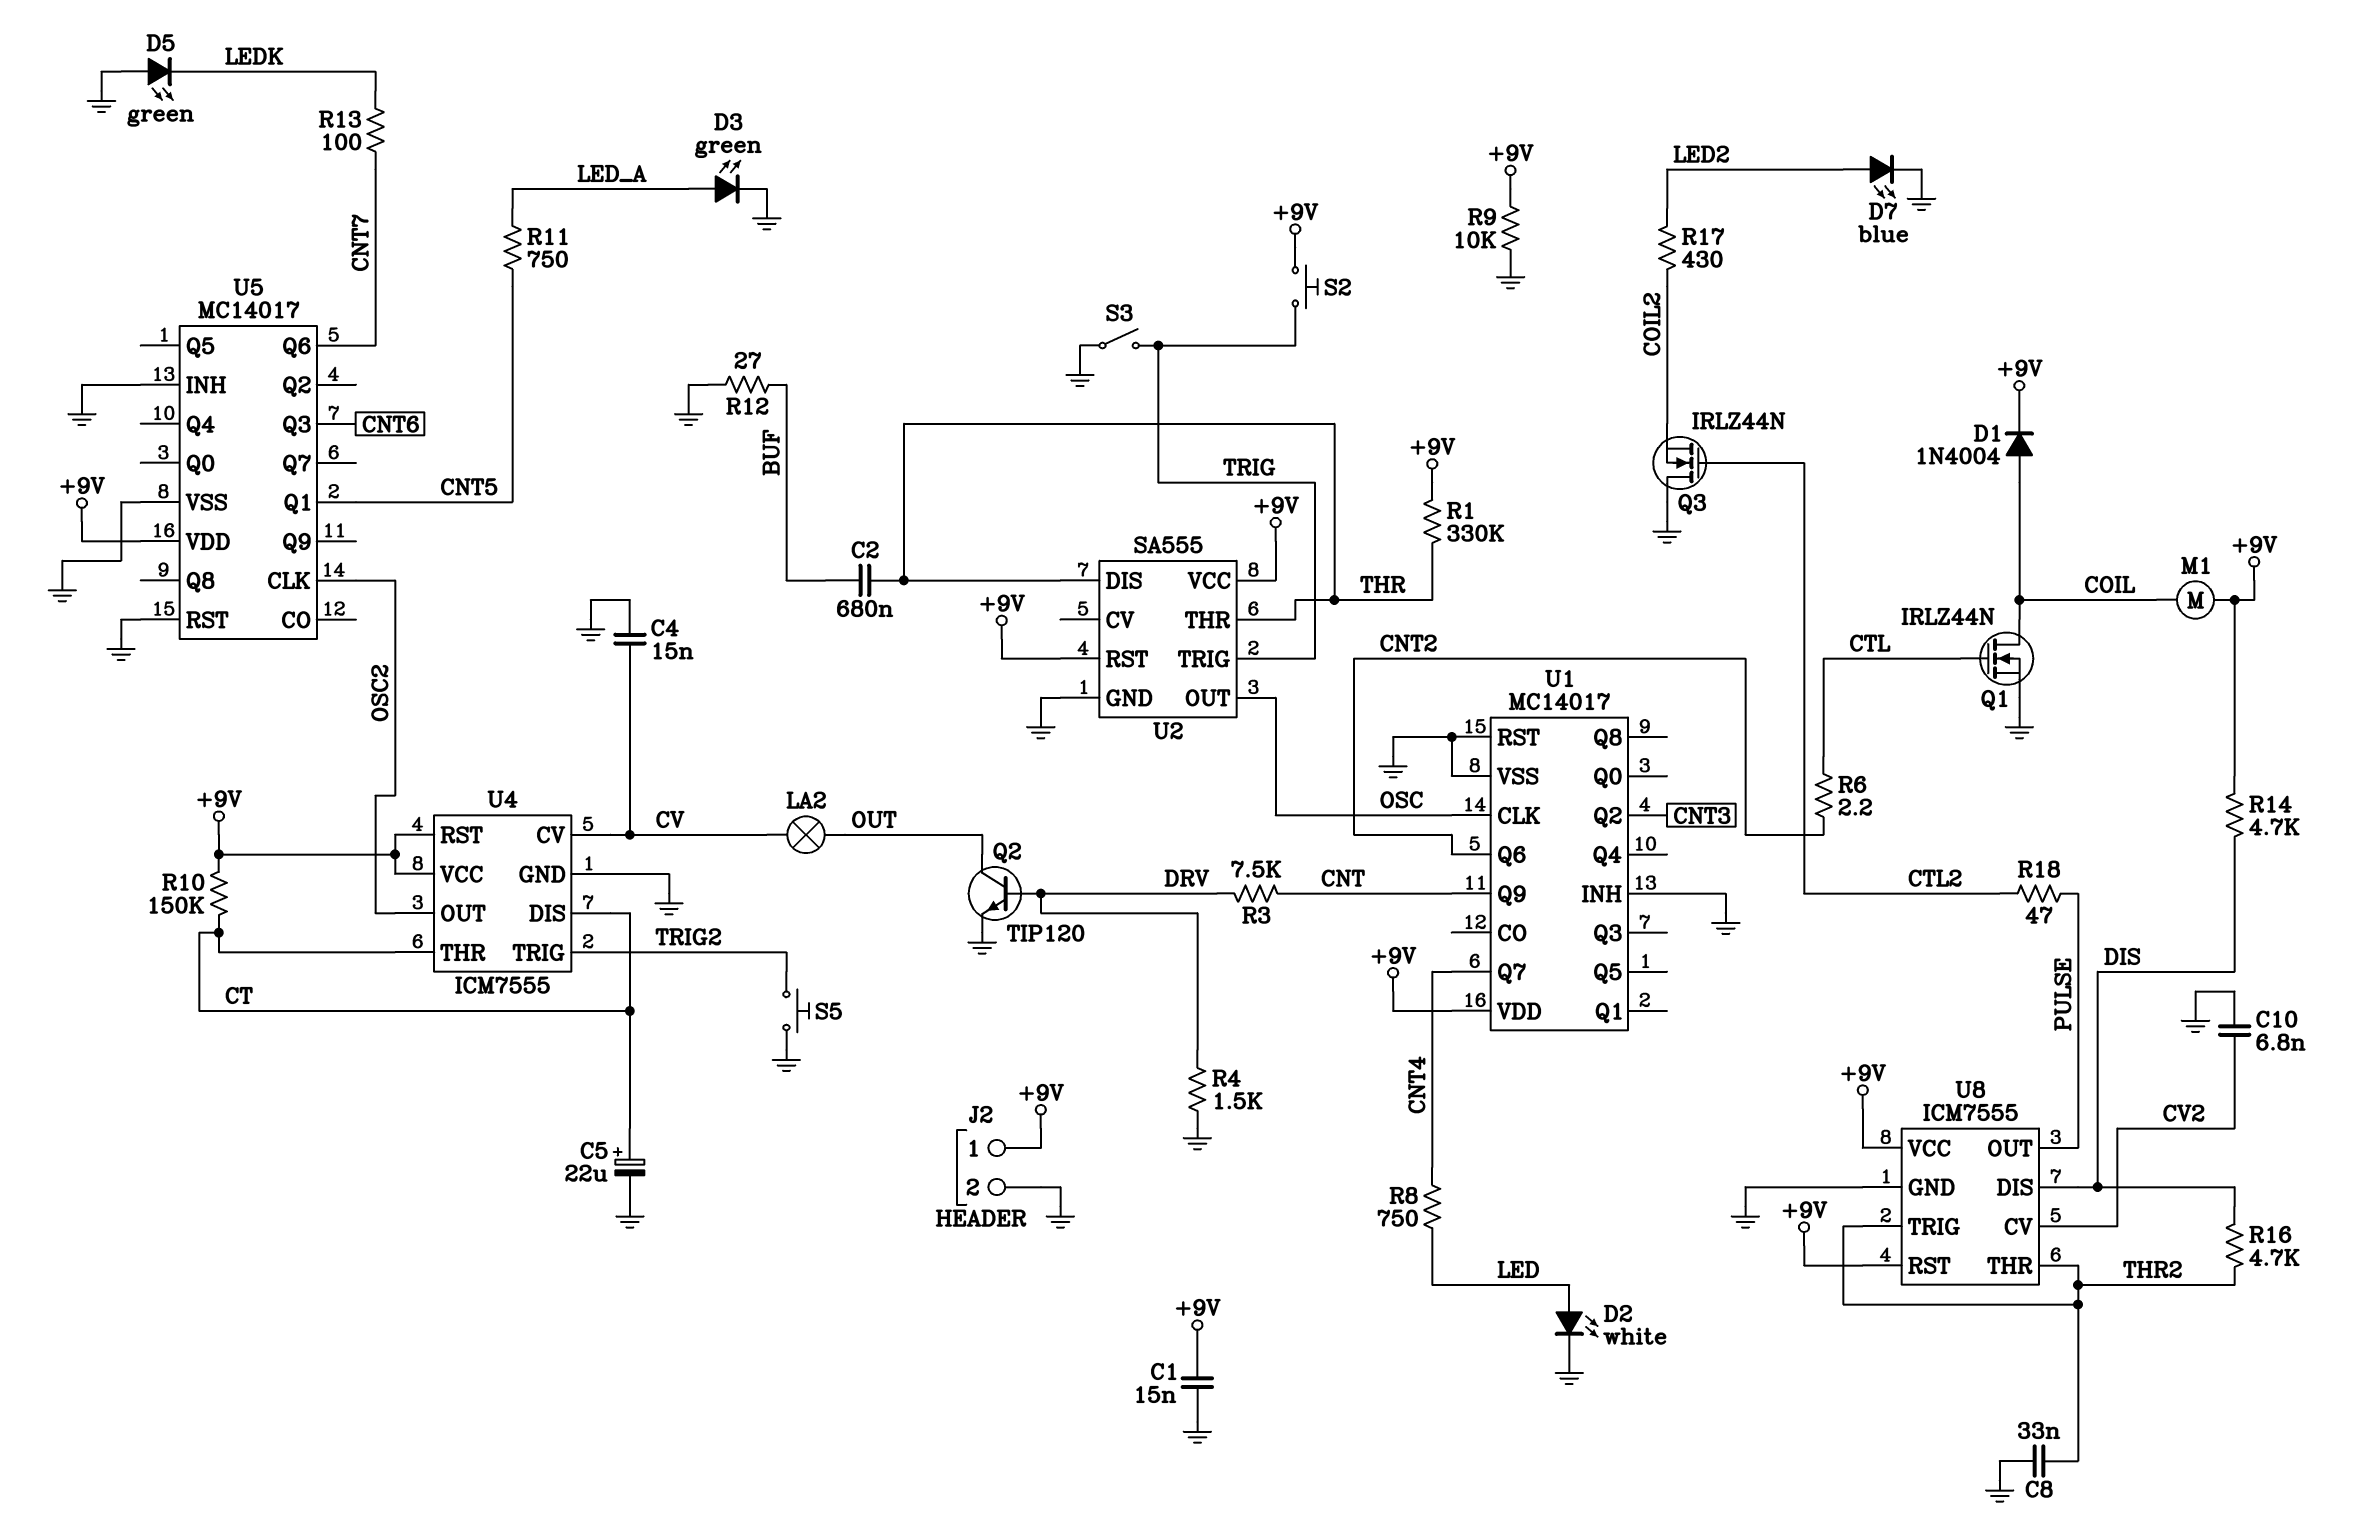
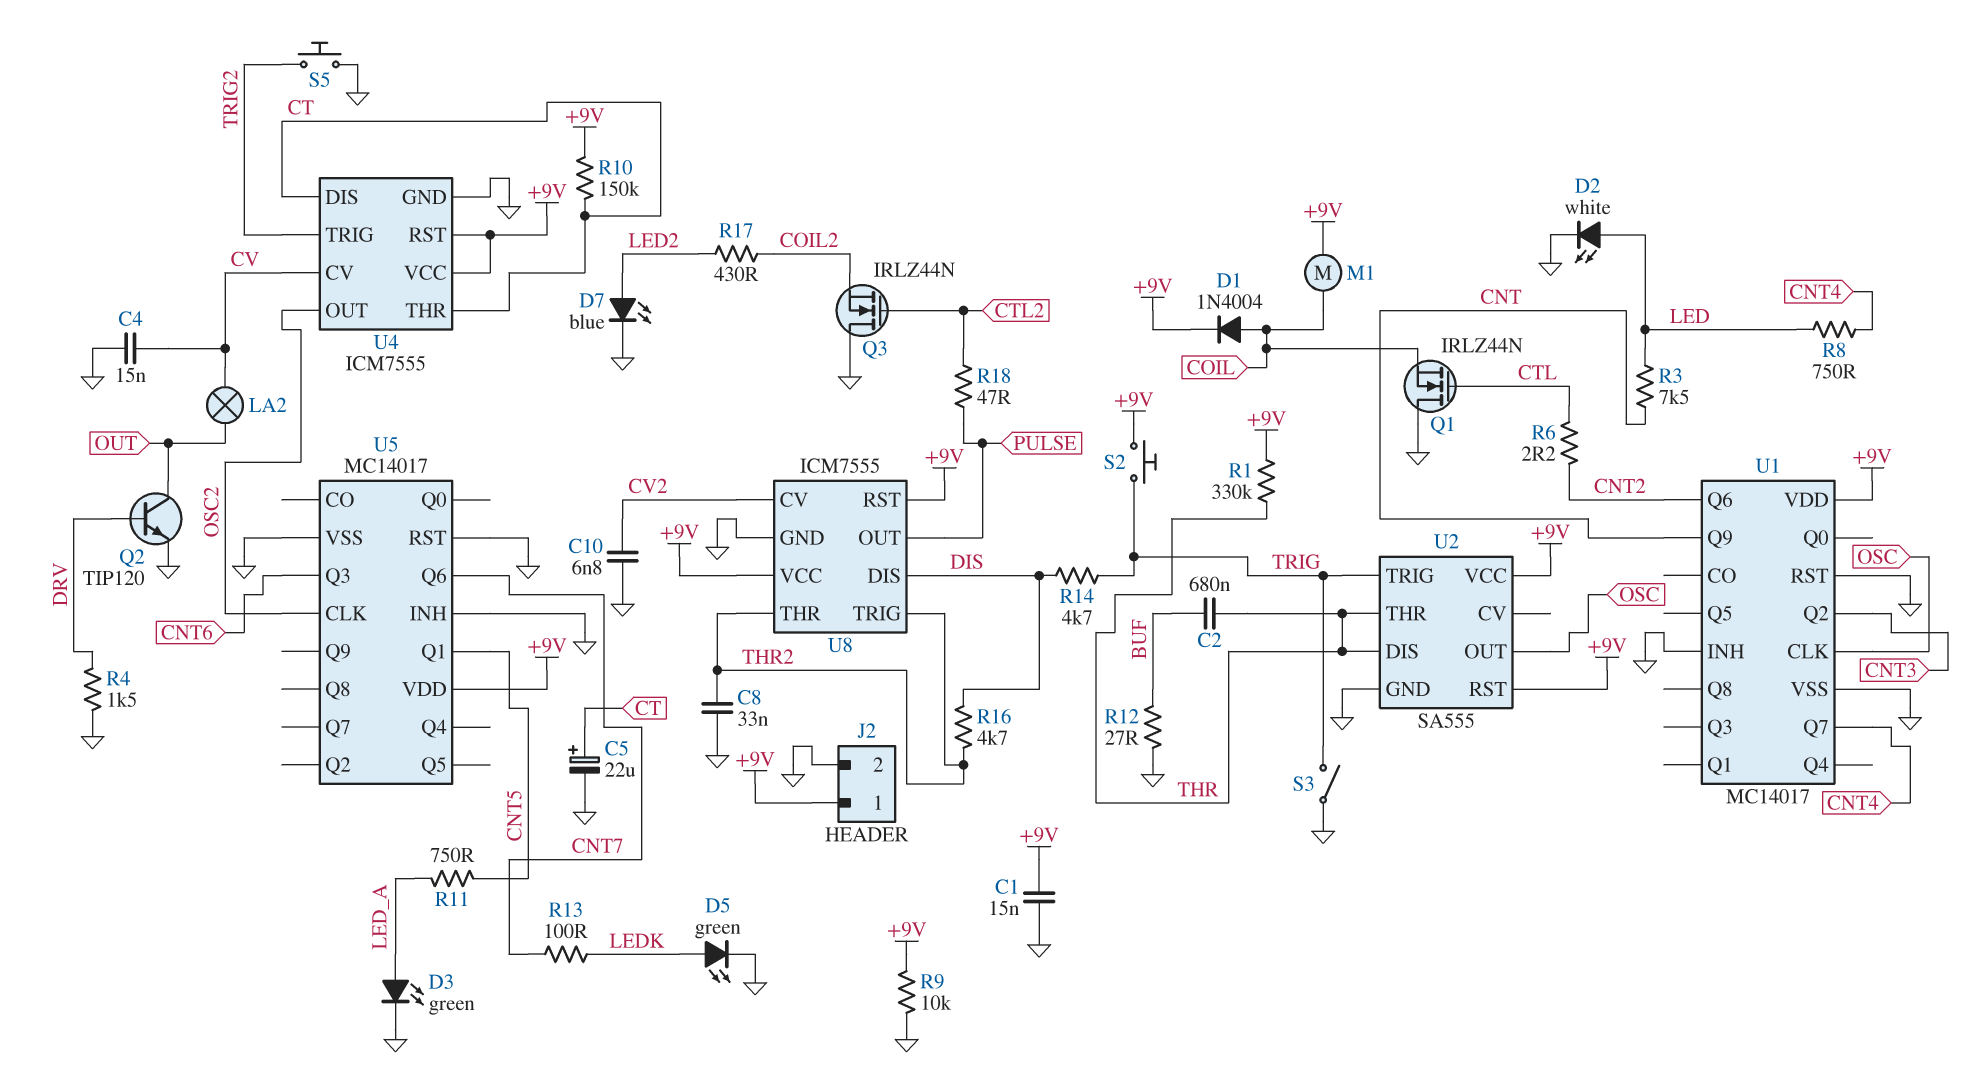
D5: LED green (A GND, K LEDK) -> LED green (A LEDK, K GND)
Q1: NMOS IRLZ44N (G CTL, D COIL, S GND) -> NMOS IRLZ44N (G CTL, D GND, S COIL)
R3: 7.5k (CNT, DRV) -> 7.5k (CNT, LED)
R14: 4.7k (+9V, DIS) -> 4.7k (DIS, TRIG)

